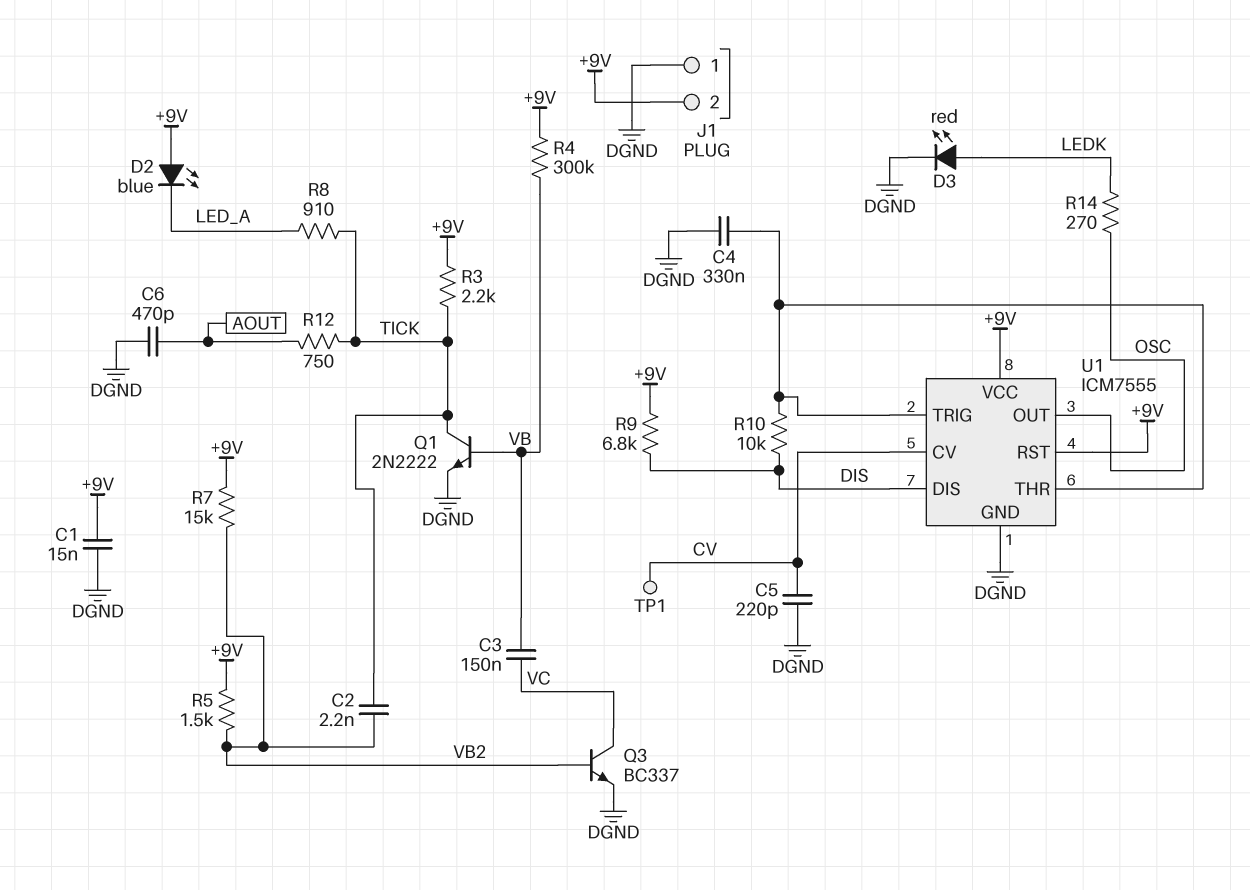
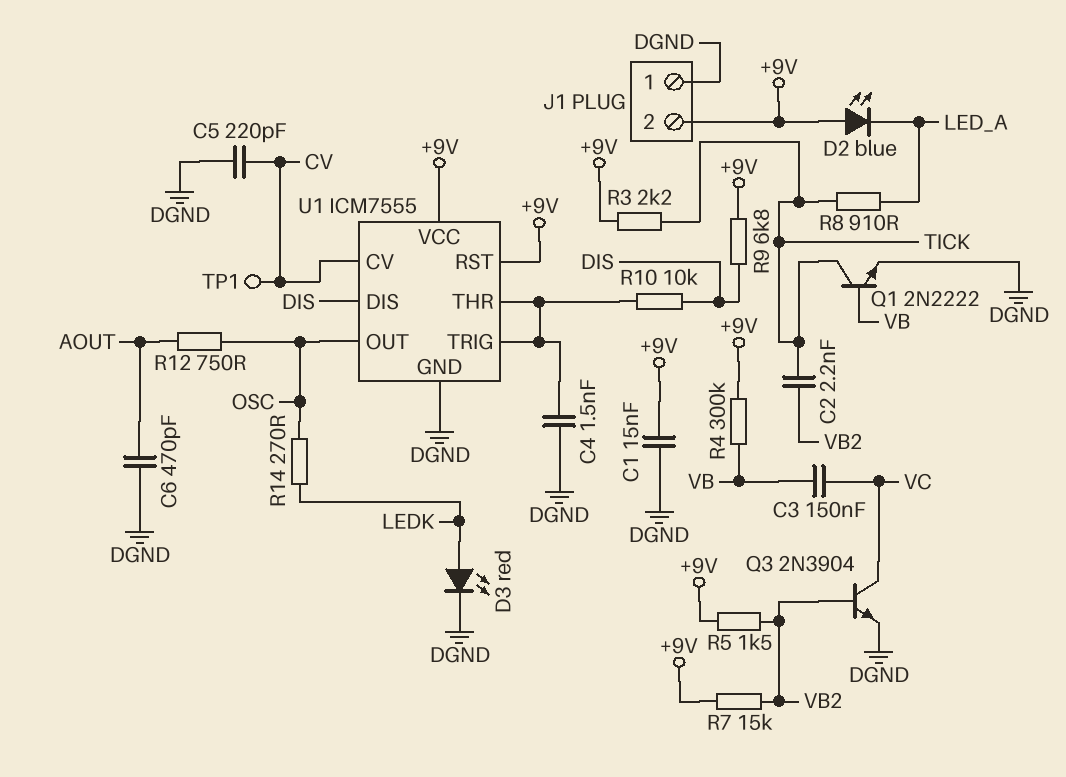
C4: 330nF (DGND, U1/THR) -> 1.5nF (DGND, U1/THR)
Q3: NPN BC337 (B VB2, C VC, E DGND) -> NPN 2N3904 (B VB2, C VC, E DGND)
R12: 750 (AOUT, TICK) -> 750 (AOUT, OSC)

